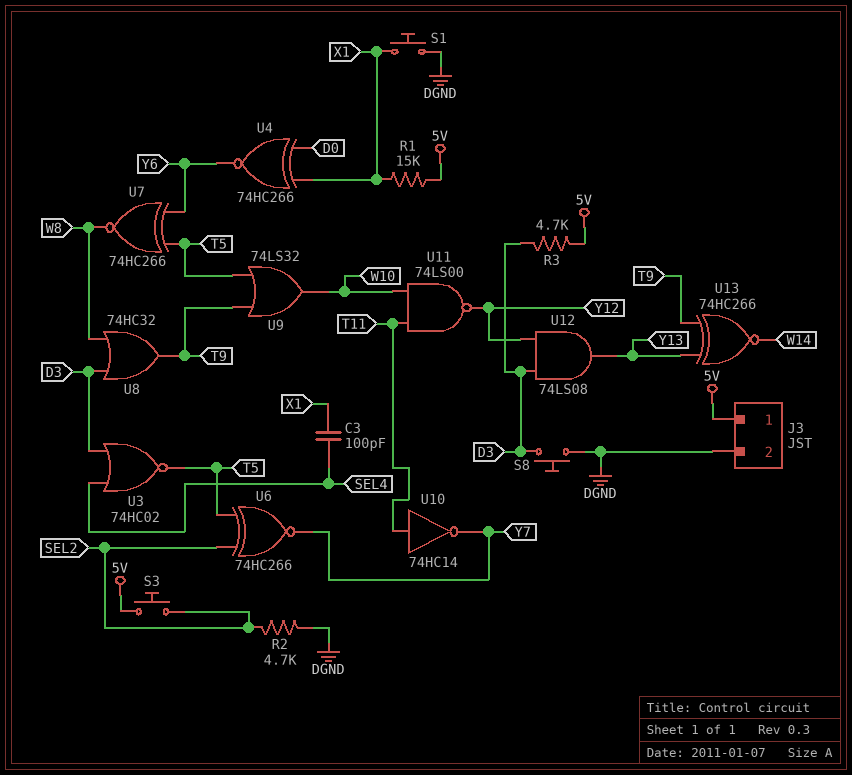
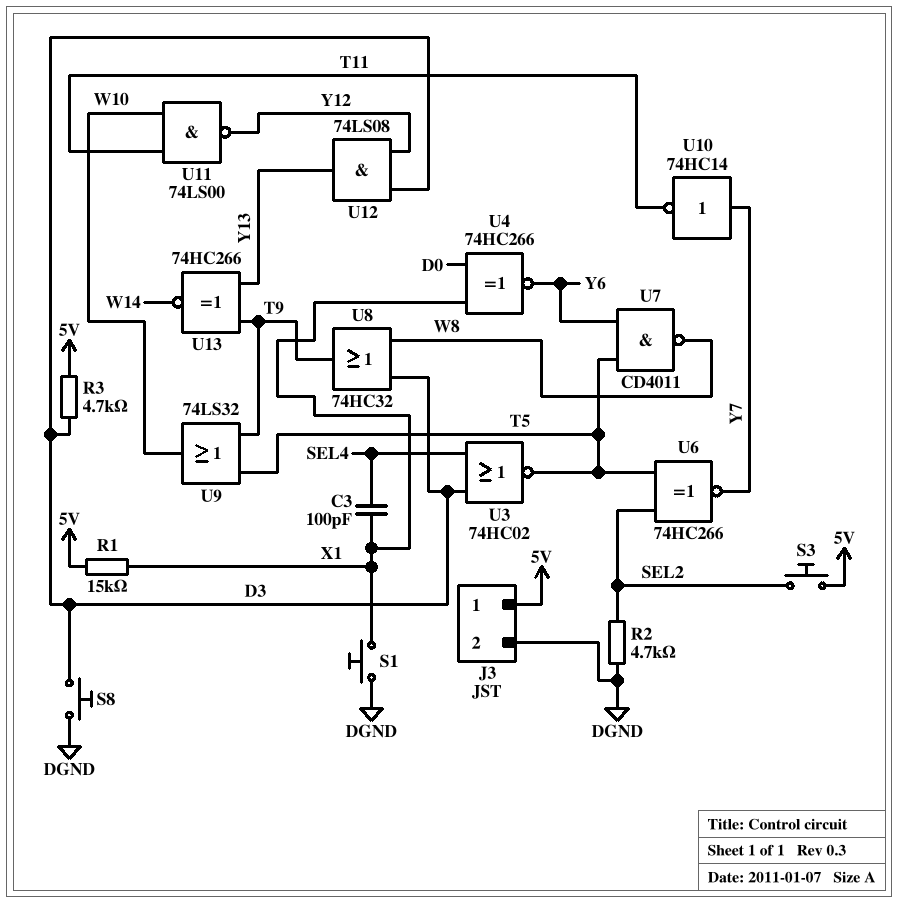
U7: XNOR 74HC266 (in T5, in Y6, out W8) -> NAND CD4011 (in T5, in Y6, out W8)
U10: NOT 74HC14 (in T11, out Y7) -> NOT 74HC14 (in Y7, out T11)

